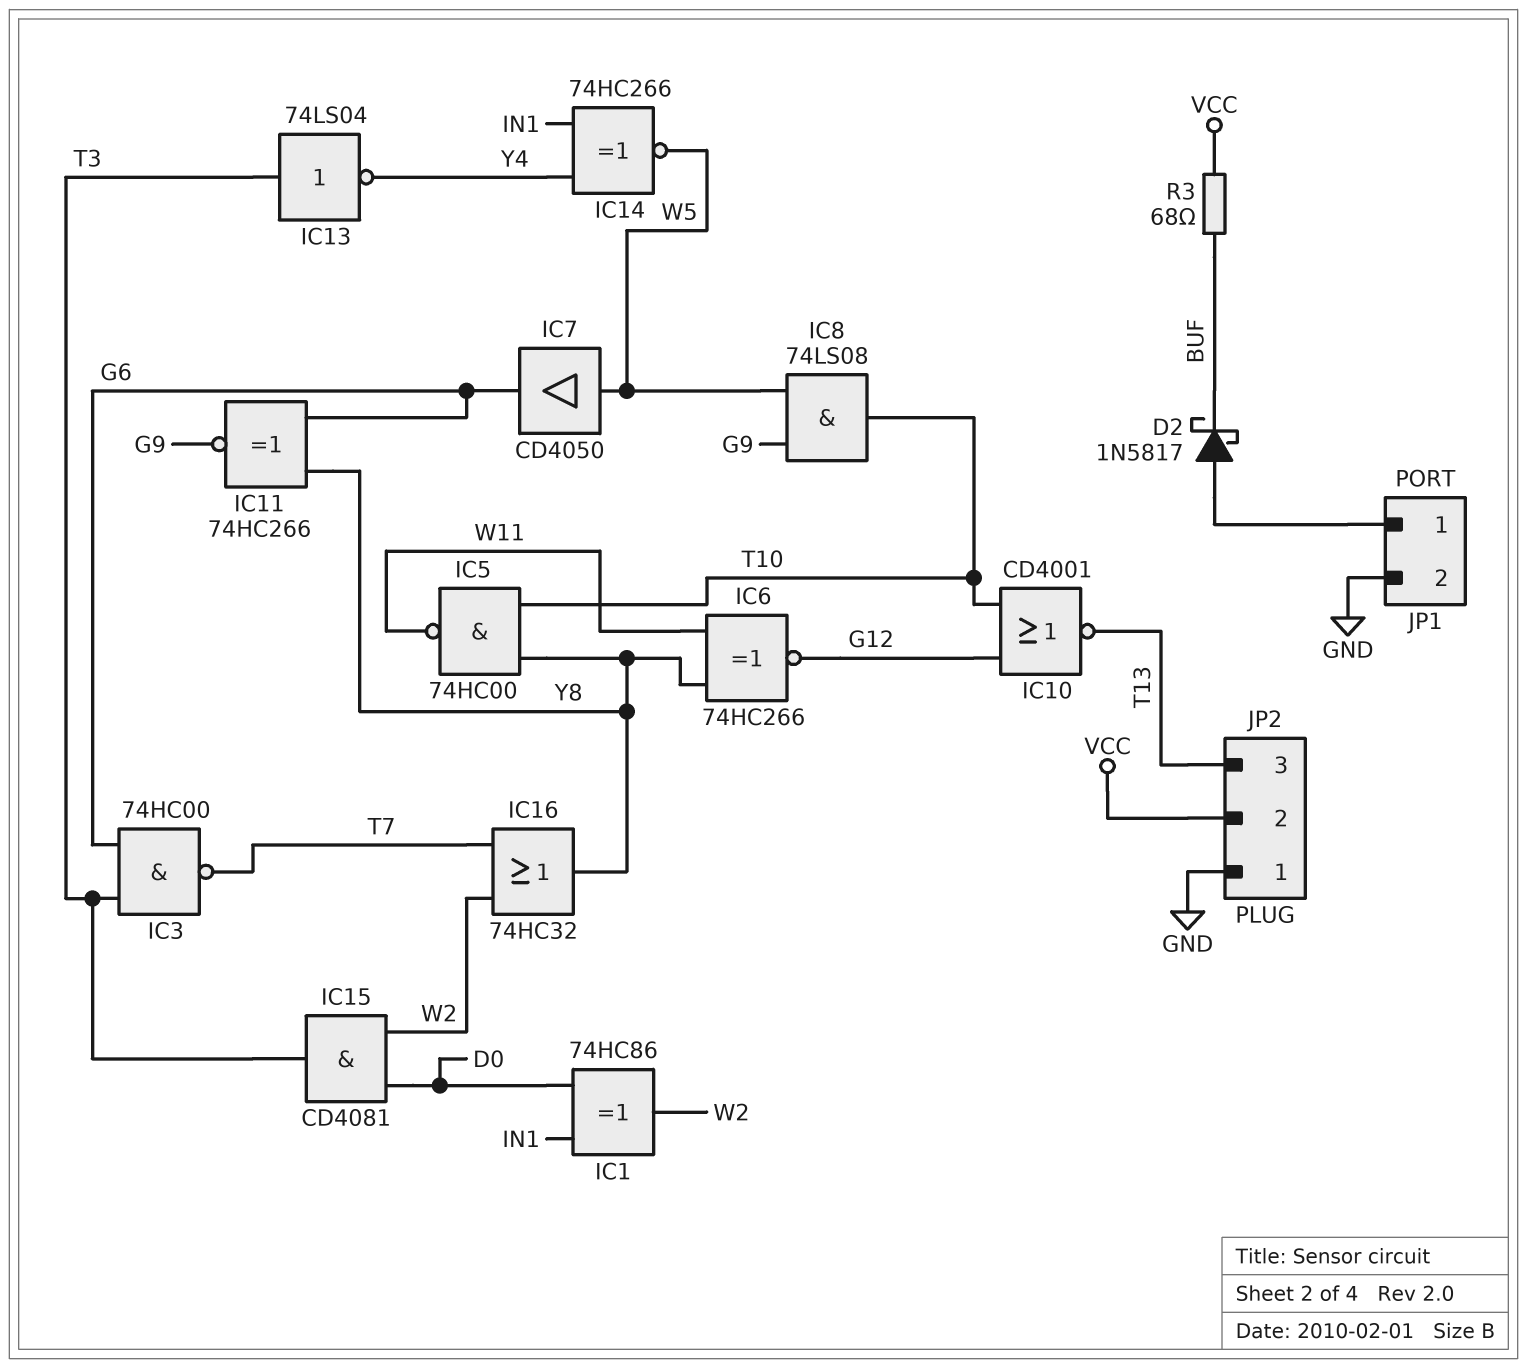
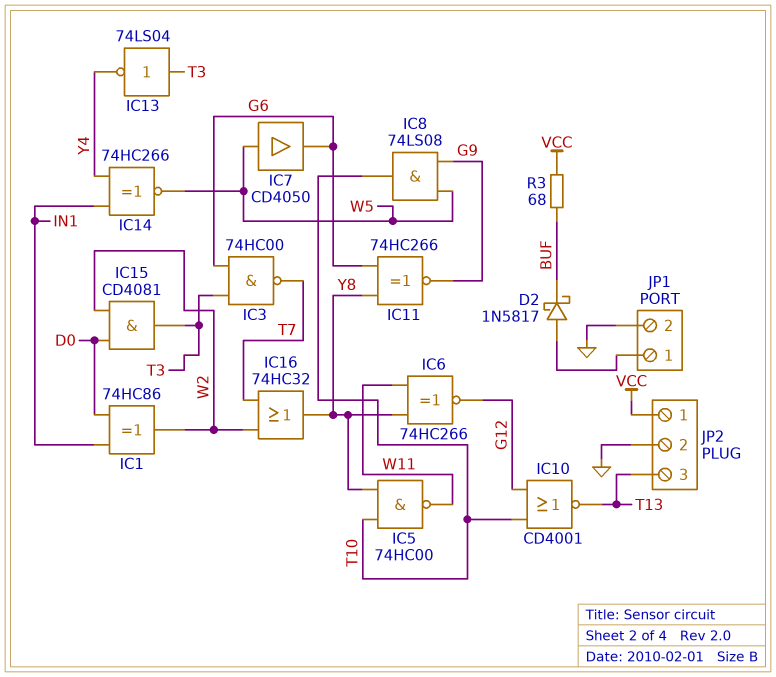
JP2 pin 1: GND -> VCC
JP2 pin 2: VCC -> GND

